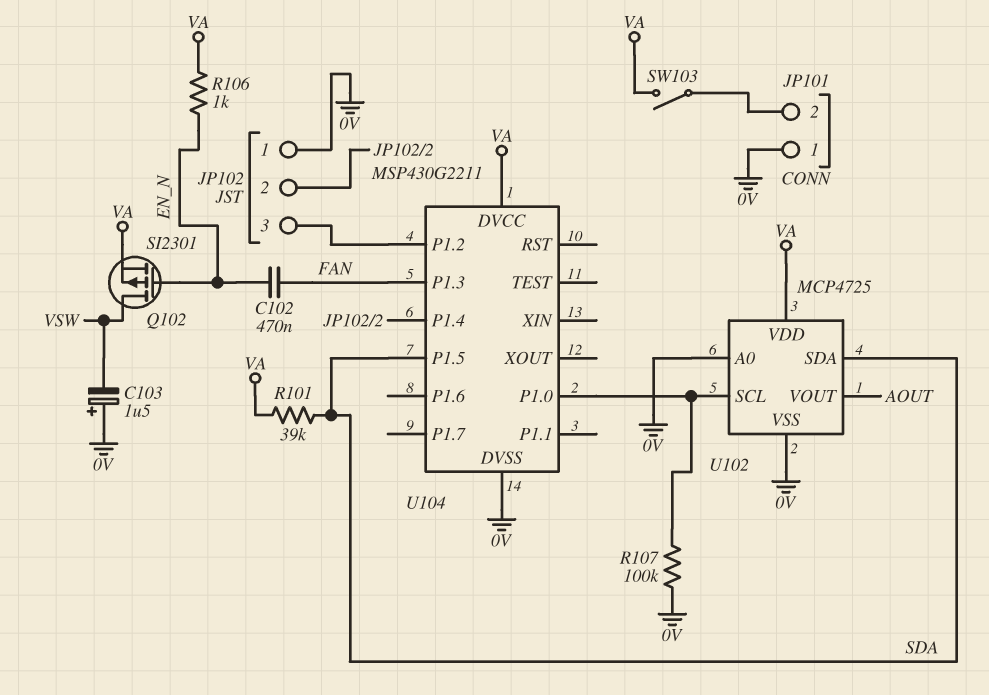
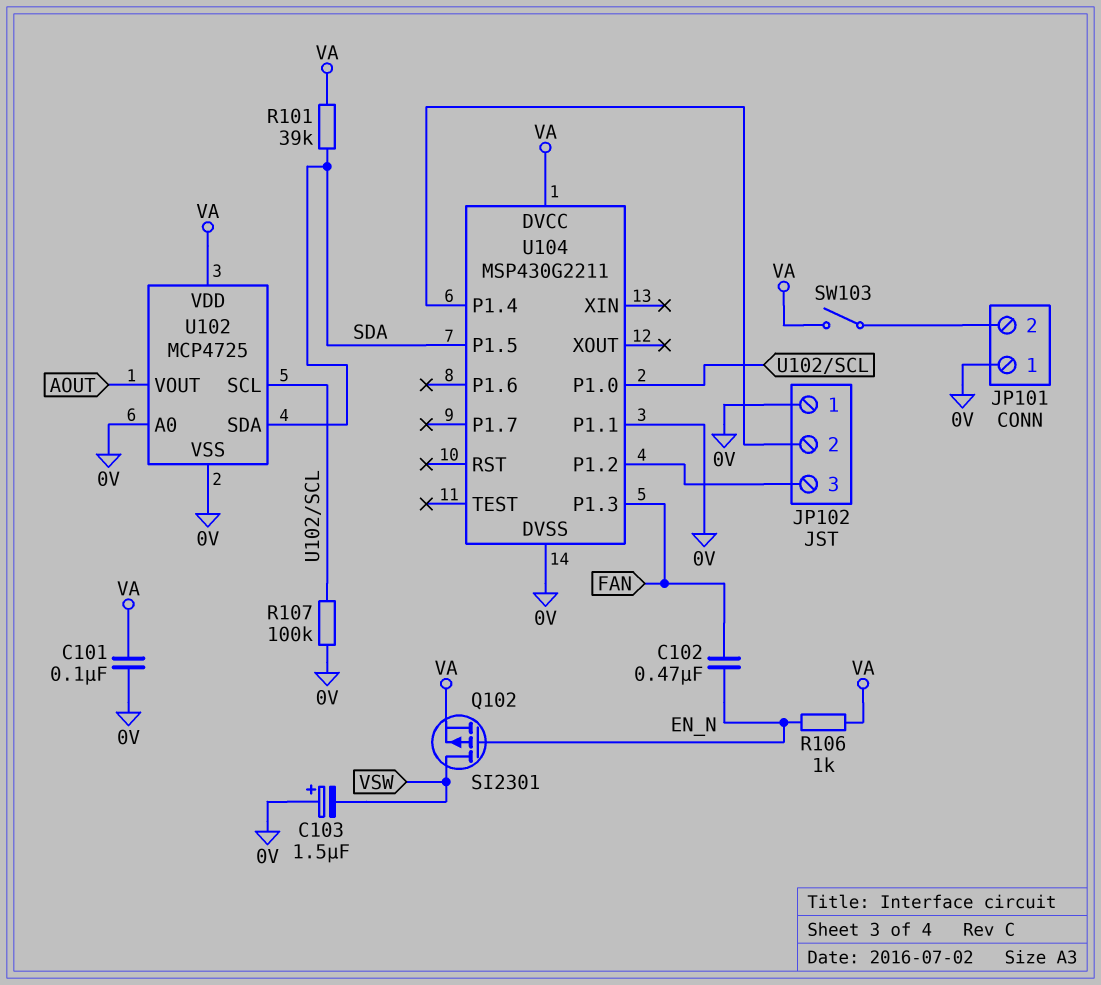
C101: none -> 100nF (0V, VA)
U104 pin P1.1: none -> 0V

